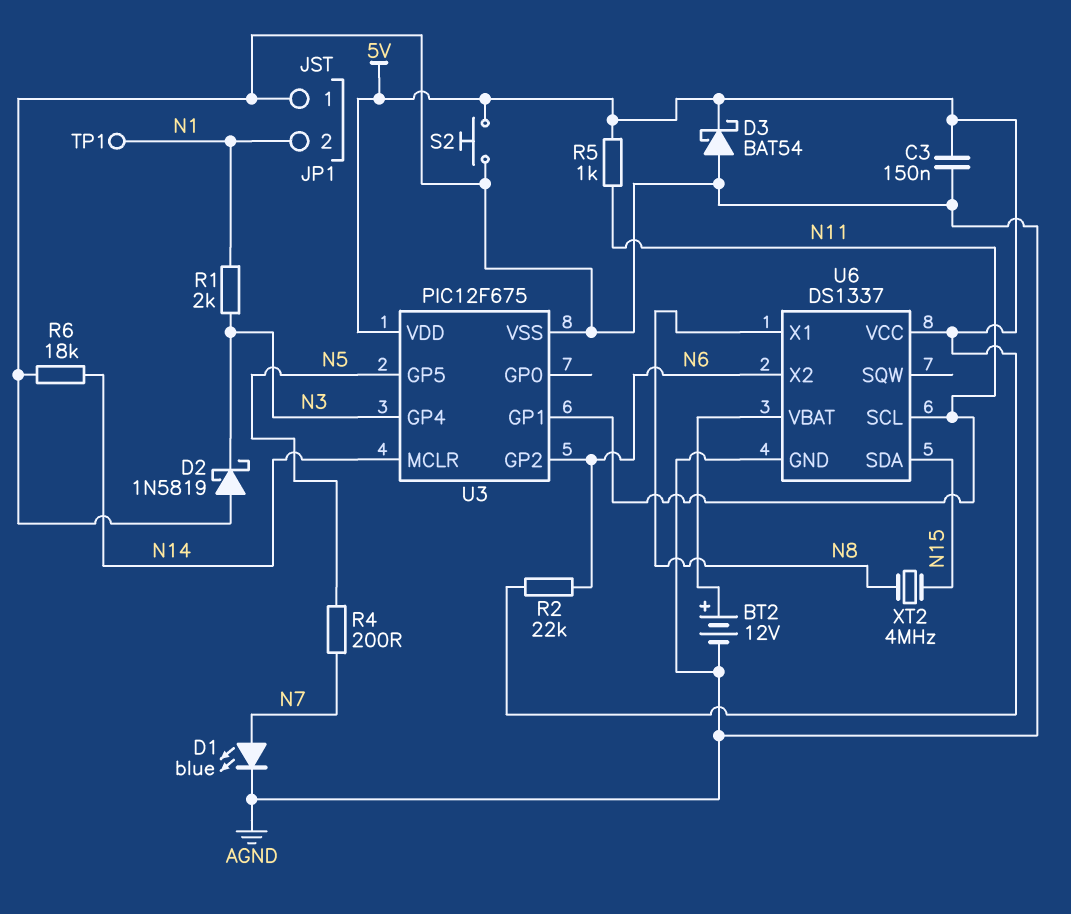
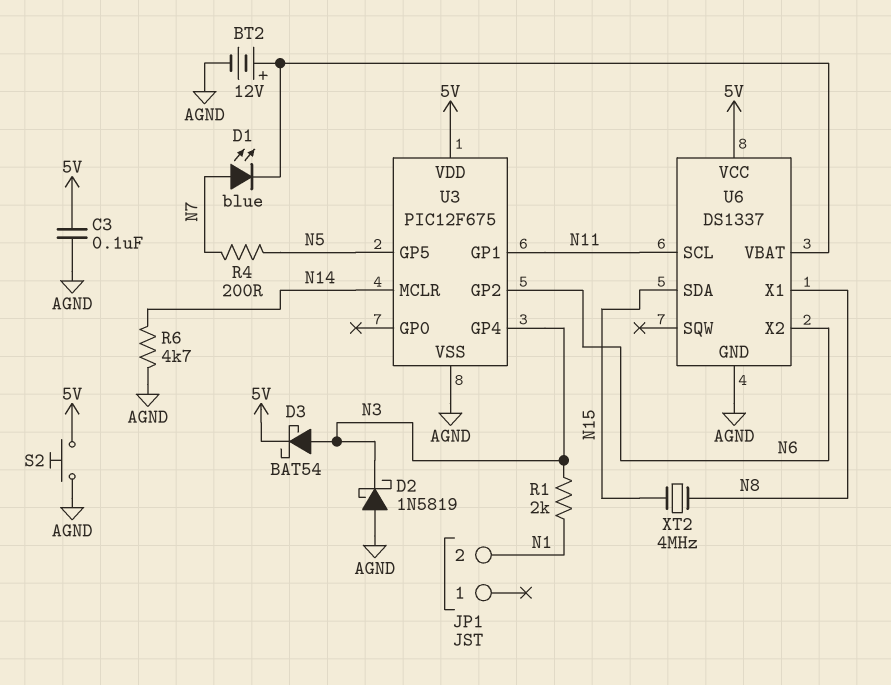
C3: 150nF (5V, AGND) -> 100nF (5V, AGND)
D1: LED blue (A N7, K AGND) -> LED blue (A N7, K U6/VBAT)
D3: schottky BAT54 (A AGND, K 5V) -> schottky BAT54 (A N3, K 5V)
JP1 pin 1: AGND -> none
R2: 22k (5V, N6) -> none
R5: 1k (5V, N11) -> none
R6: 18k (AGND, N14) -> 4.7k (AGND, N14)
TP1: test point (N1) -> none

